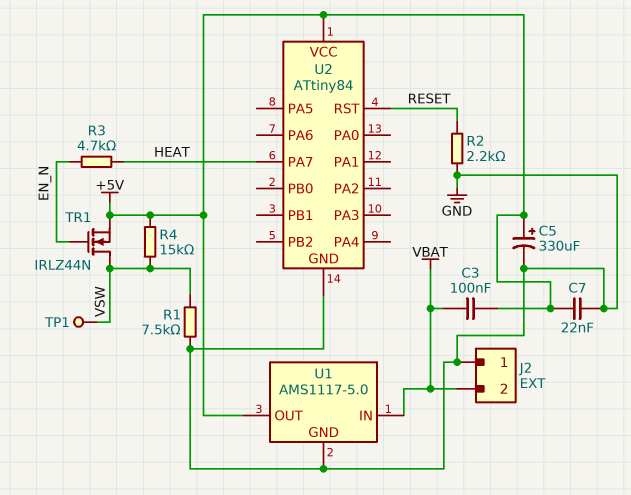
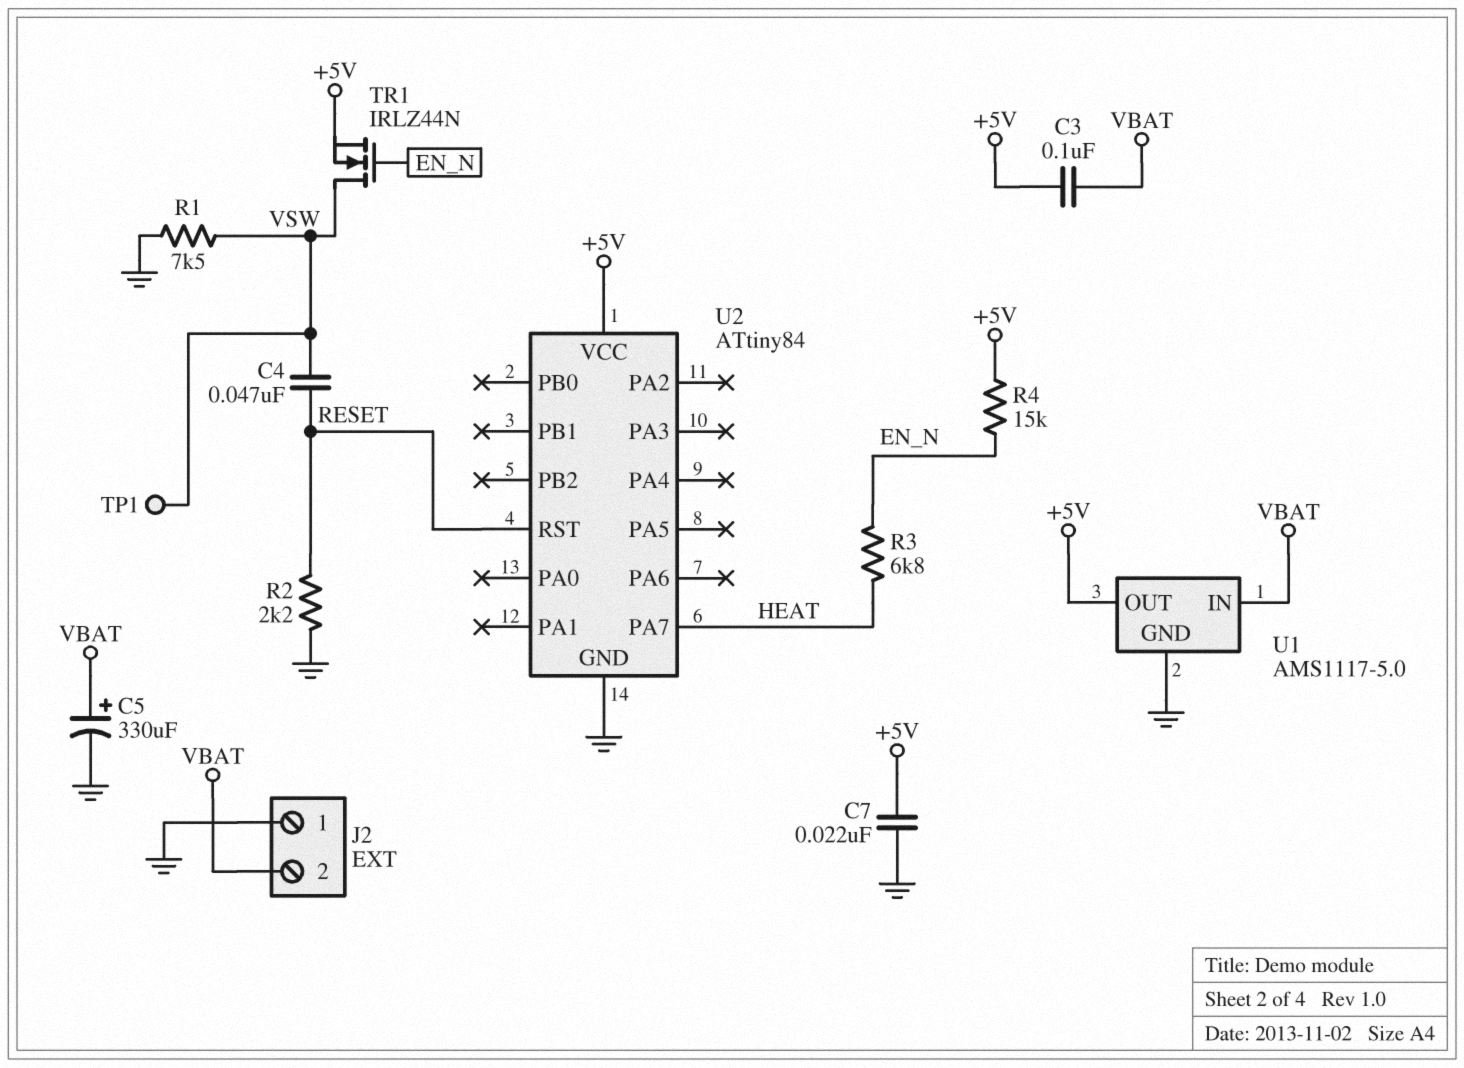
C4: none -> 47nF (RESET, VSW)
C5: 330uF (plus +5V, minus GND) -> 330uF (plus VBAT, minus GND)
R3: 4.7k (EN_N, HEAT) -> 6.8k (EN_N, HEAT)
R4: 15k (+5V, VSW) -> 15k (+5V, EN_N)

